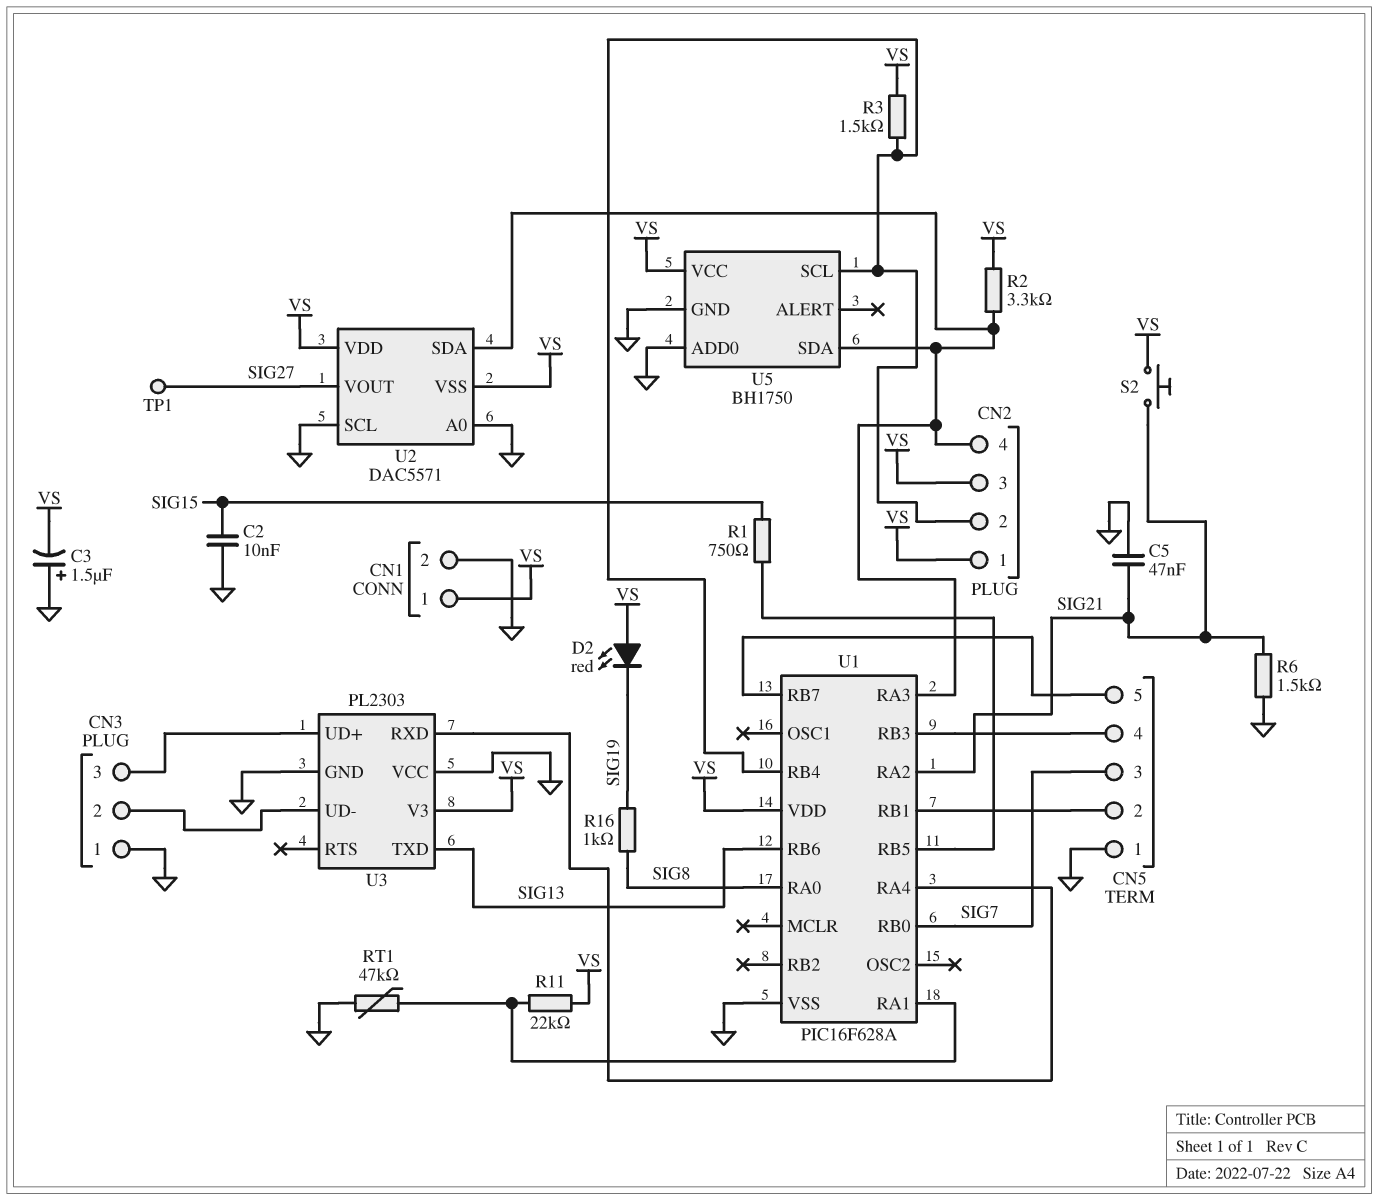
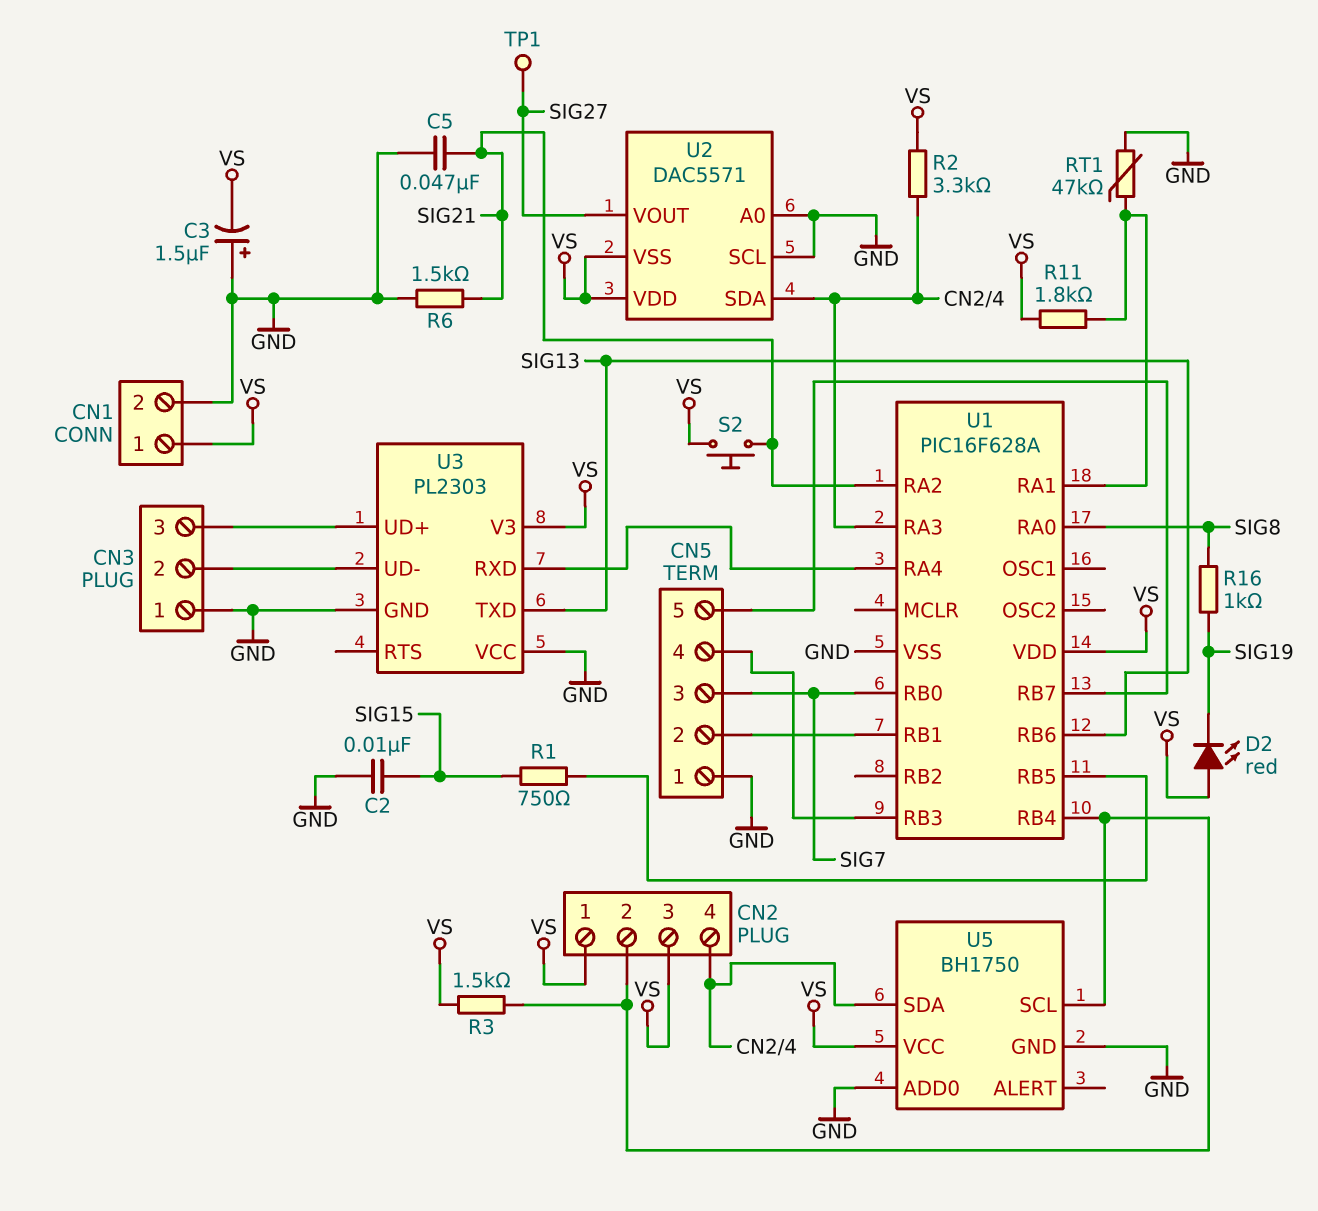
R11: 22k (U1/RA1, VS) -> 1.8k (U1/RA1, VS)

